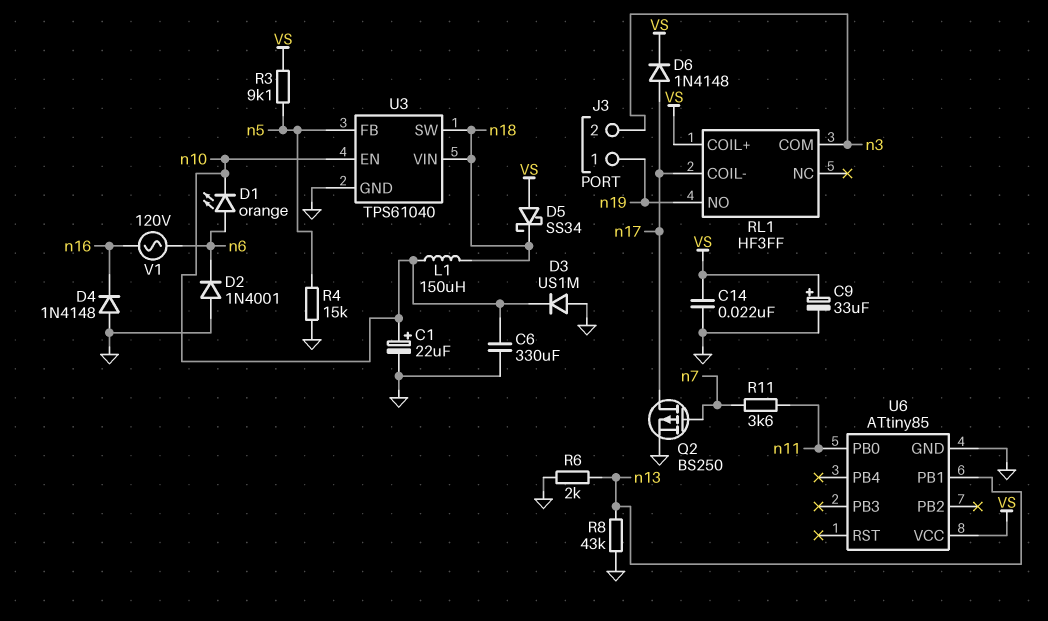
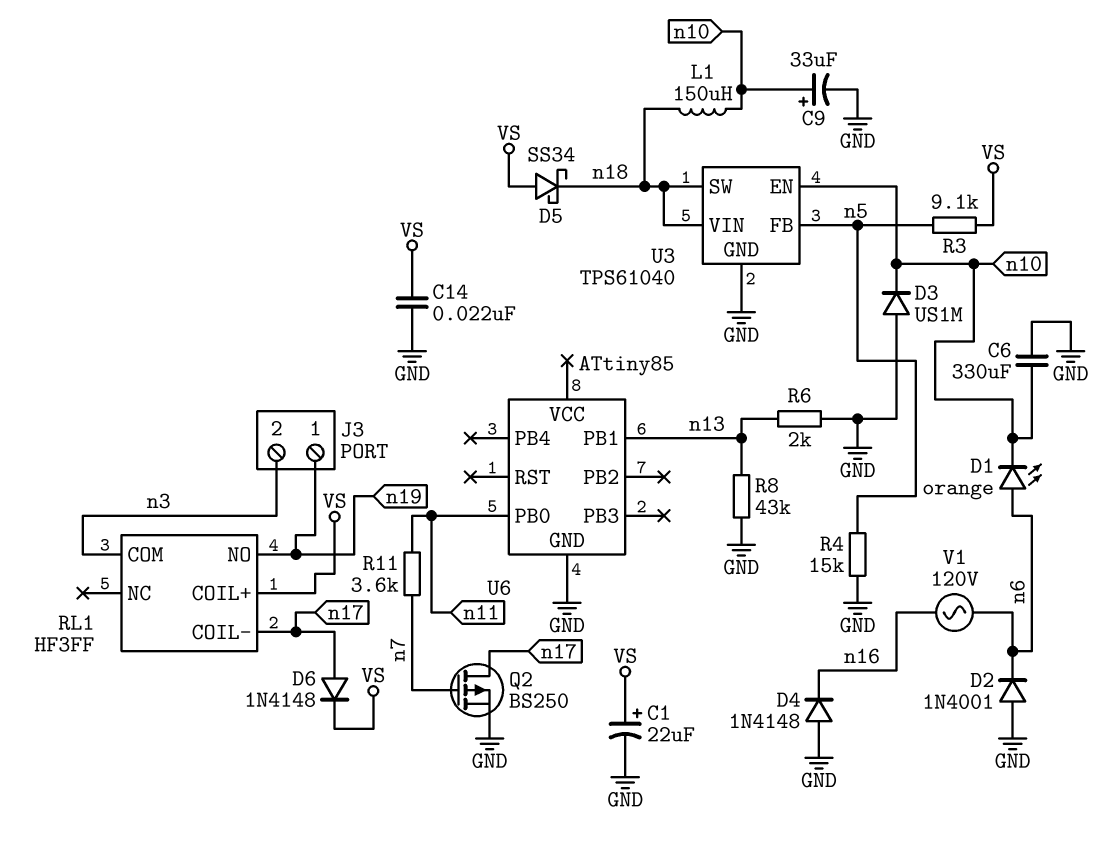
C1: 22uF (plus n10, minus GND) -> 22uF (plus VS, minus GND)
C9: 33uF (plus VS, minus GND) -> 33uF (plus n10, minus GND)
U6 pin VCC: VS -> none

